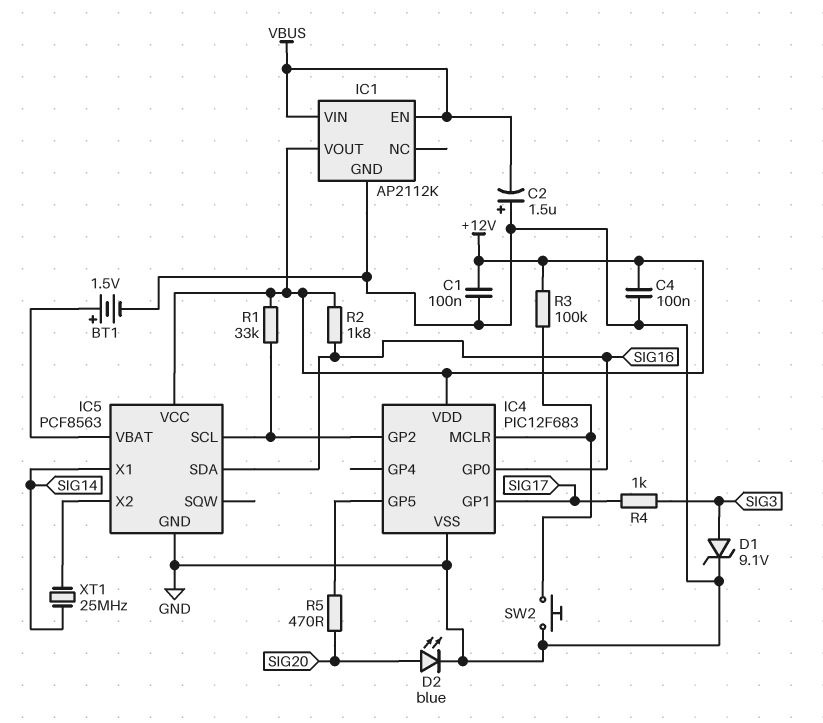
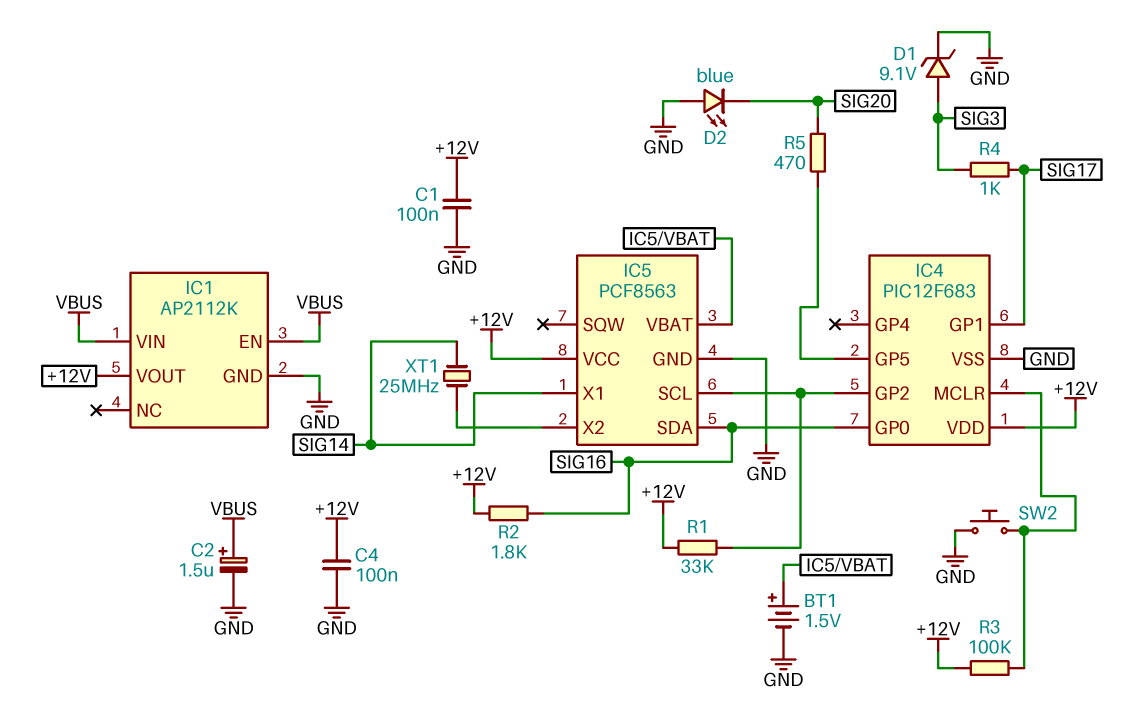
C2: 1.5uF (plus GND, minus VBUS) -> 1.5uF (plus VBUS, minus GND)
D2: LED blue (A SIG20, K GND) -> LED blue (A GND, K SIG20)

